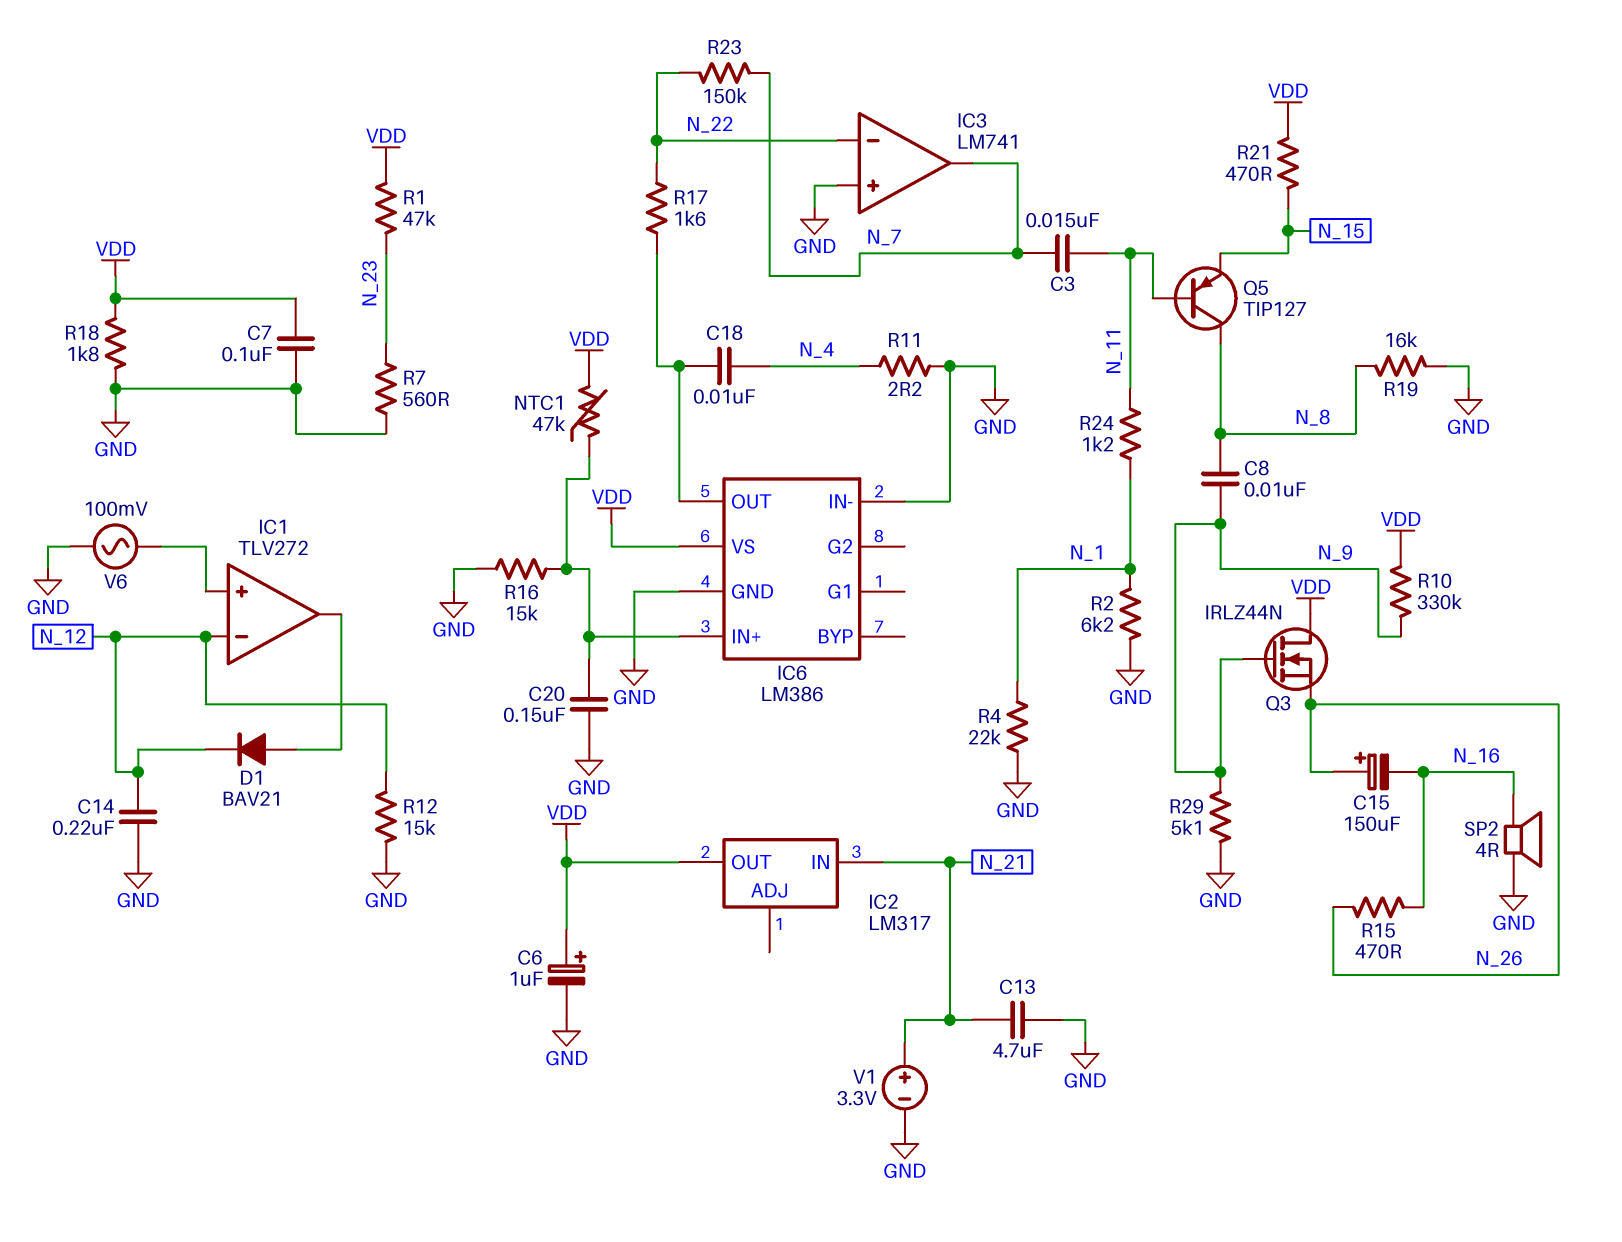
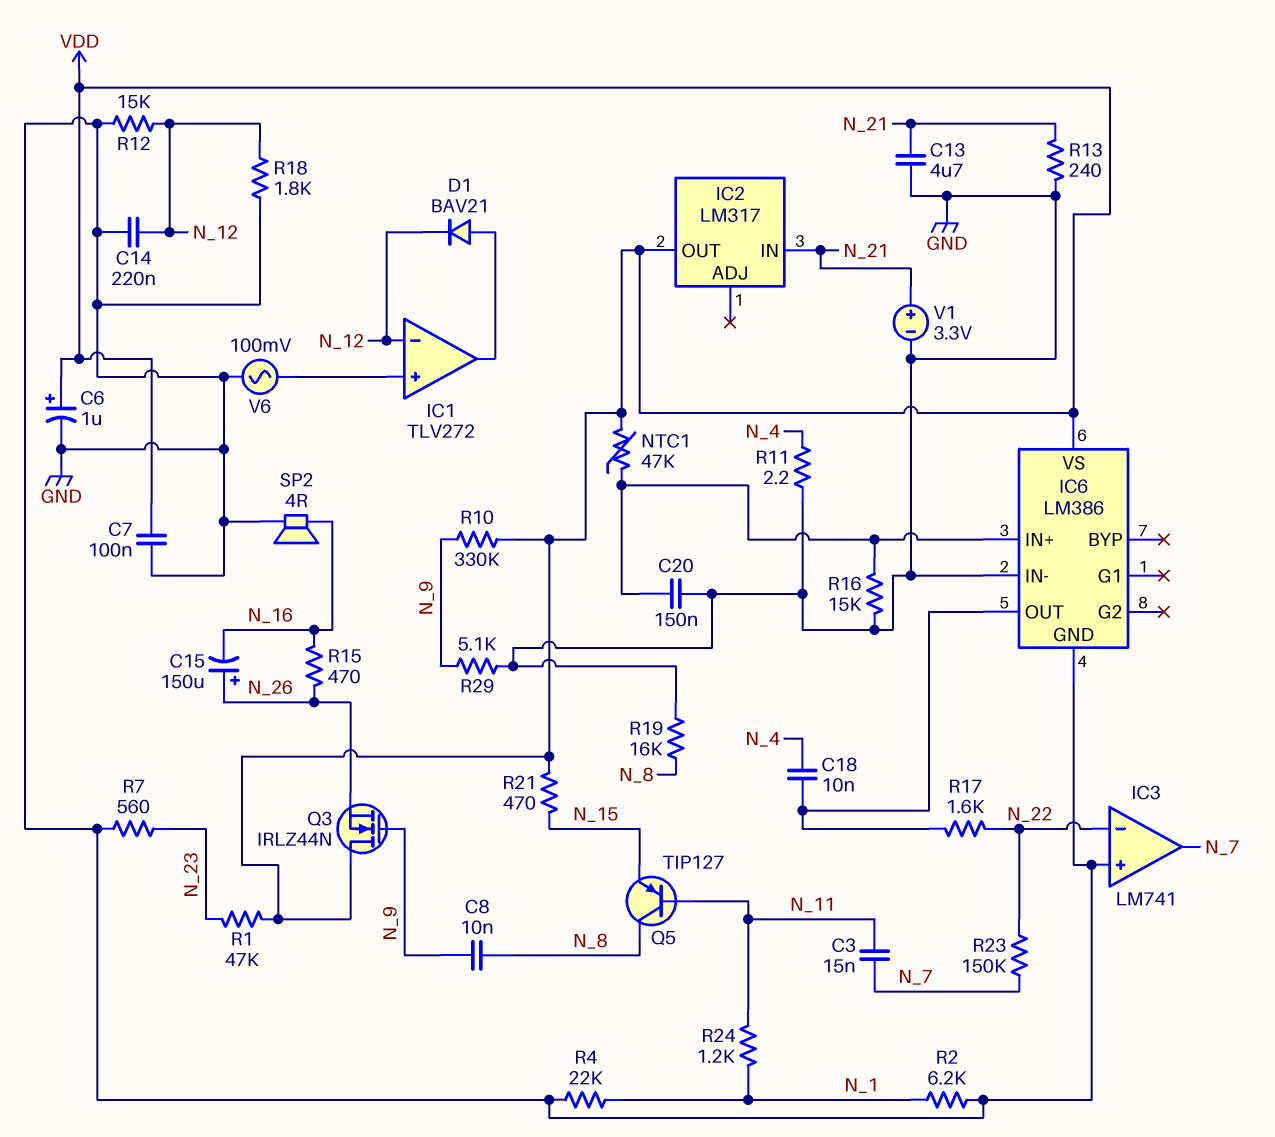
R13: none -> 240 (GND, N_21)
R18: 1.8k (GND, VDD) -> 1.8k (GND, N_12)

